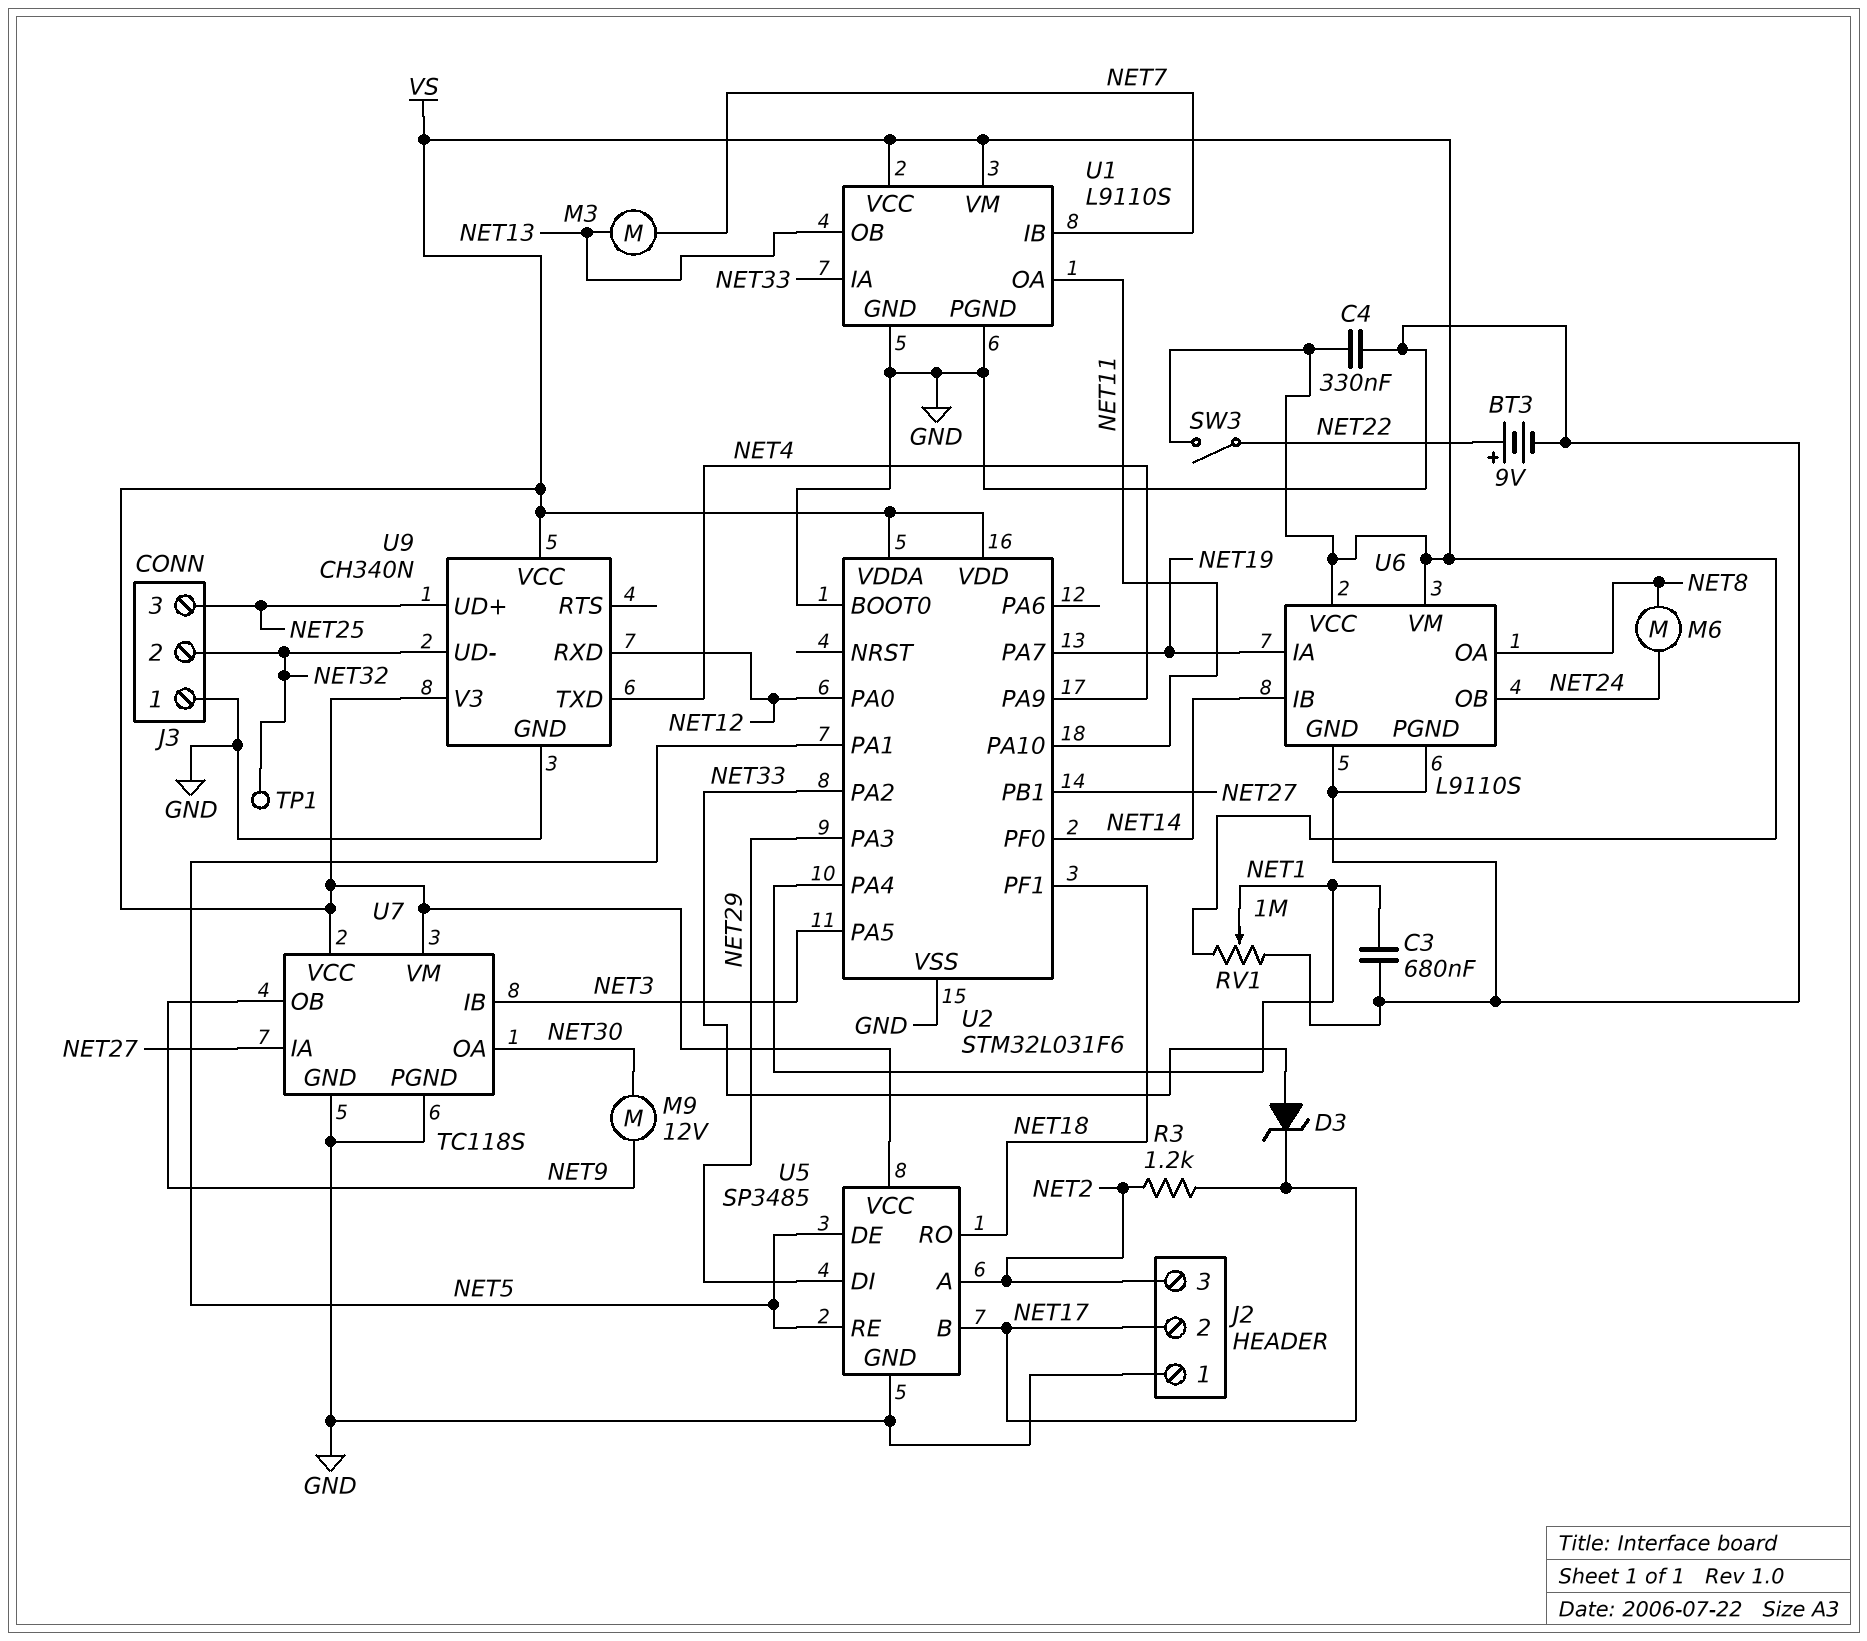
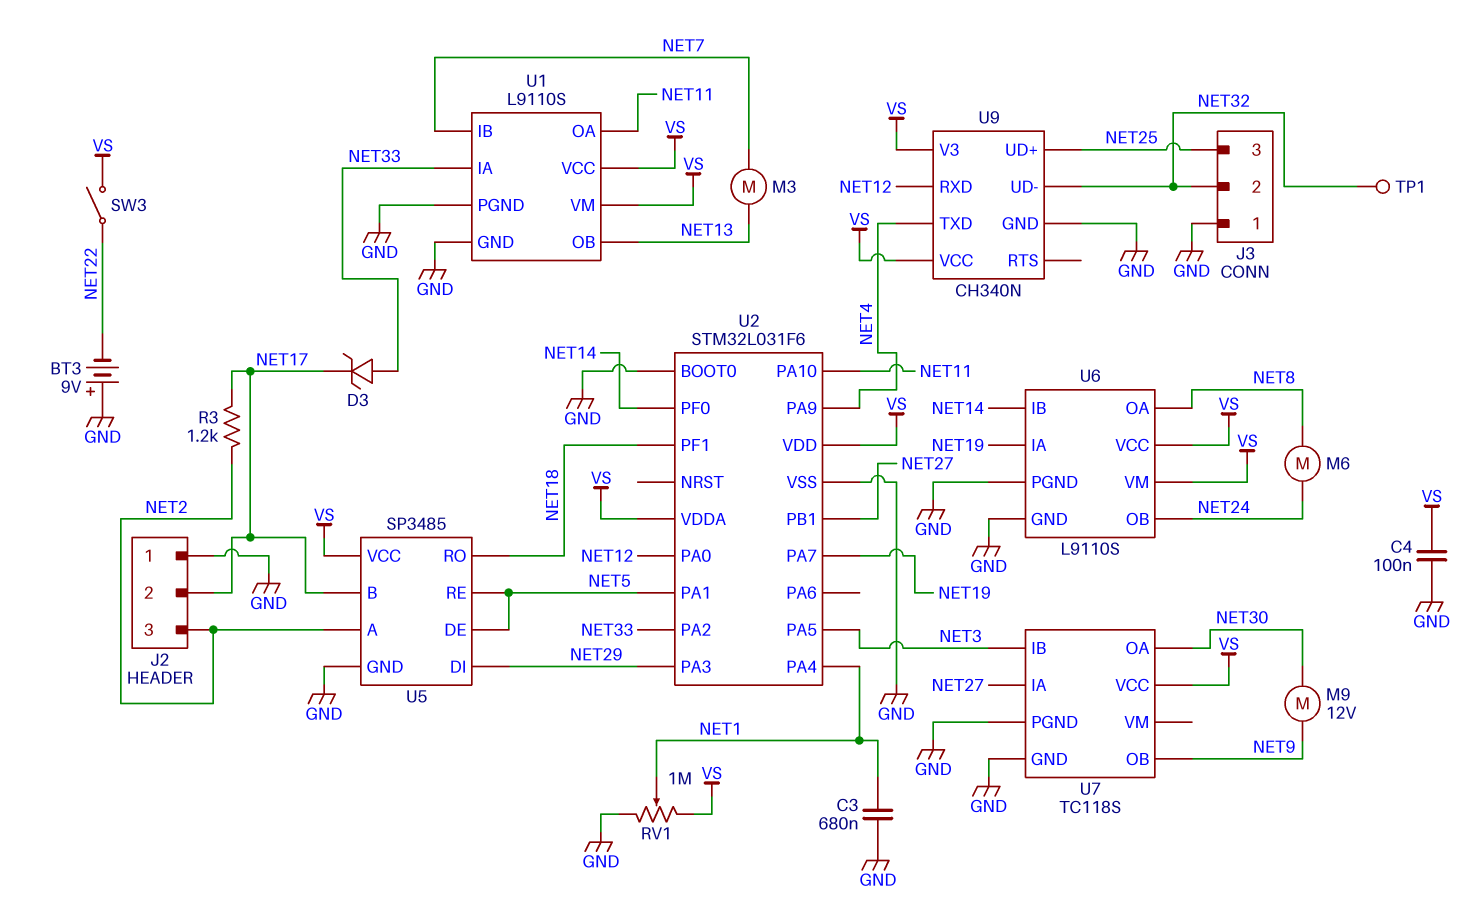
BT3: 9V (plus NET22, minus GND) -> 9V (plus GND, minus NET22)
C4: 330nF (GND, VS) -> 100nF (GND, VS)
U7 pin VM: VS -> none

